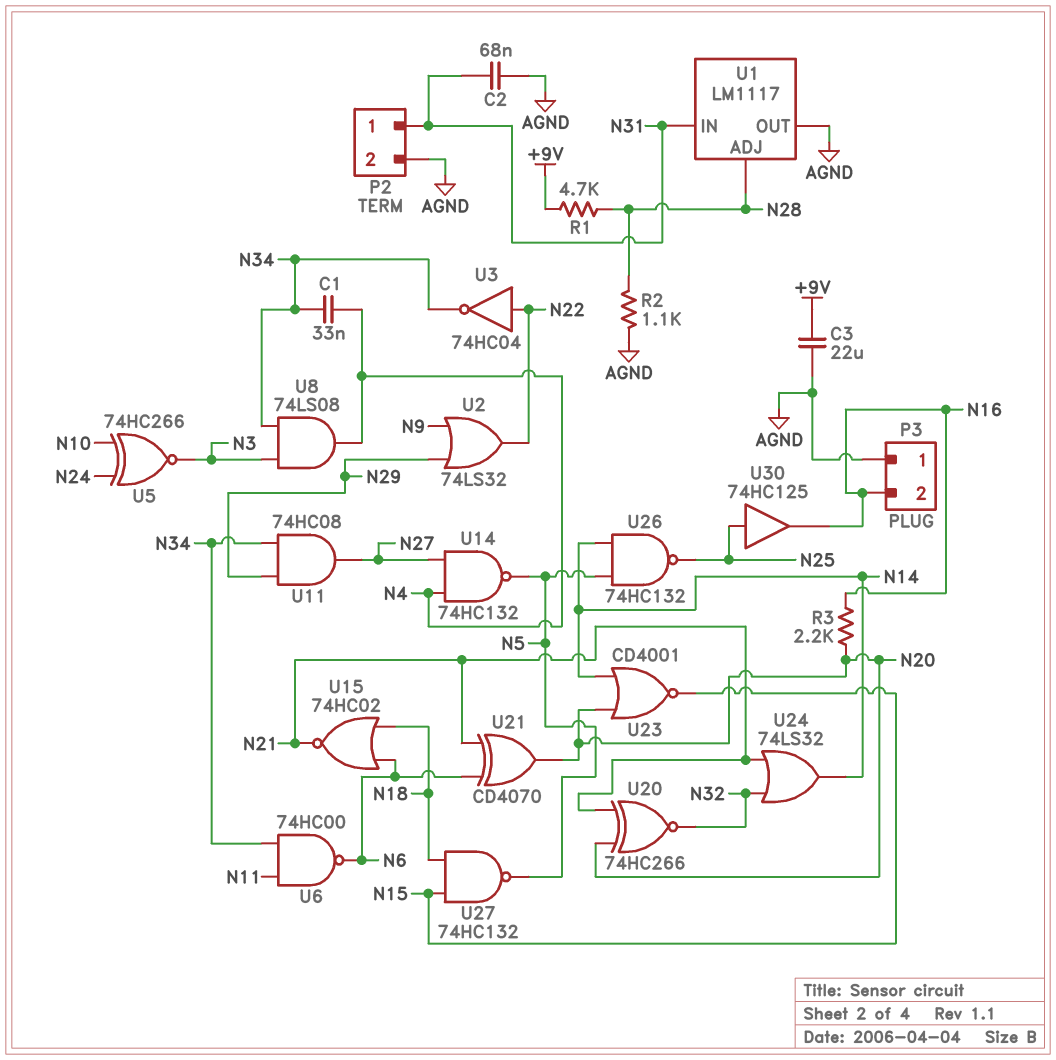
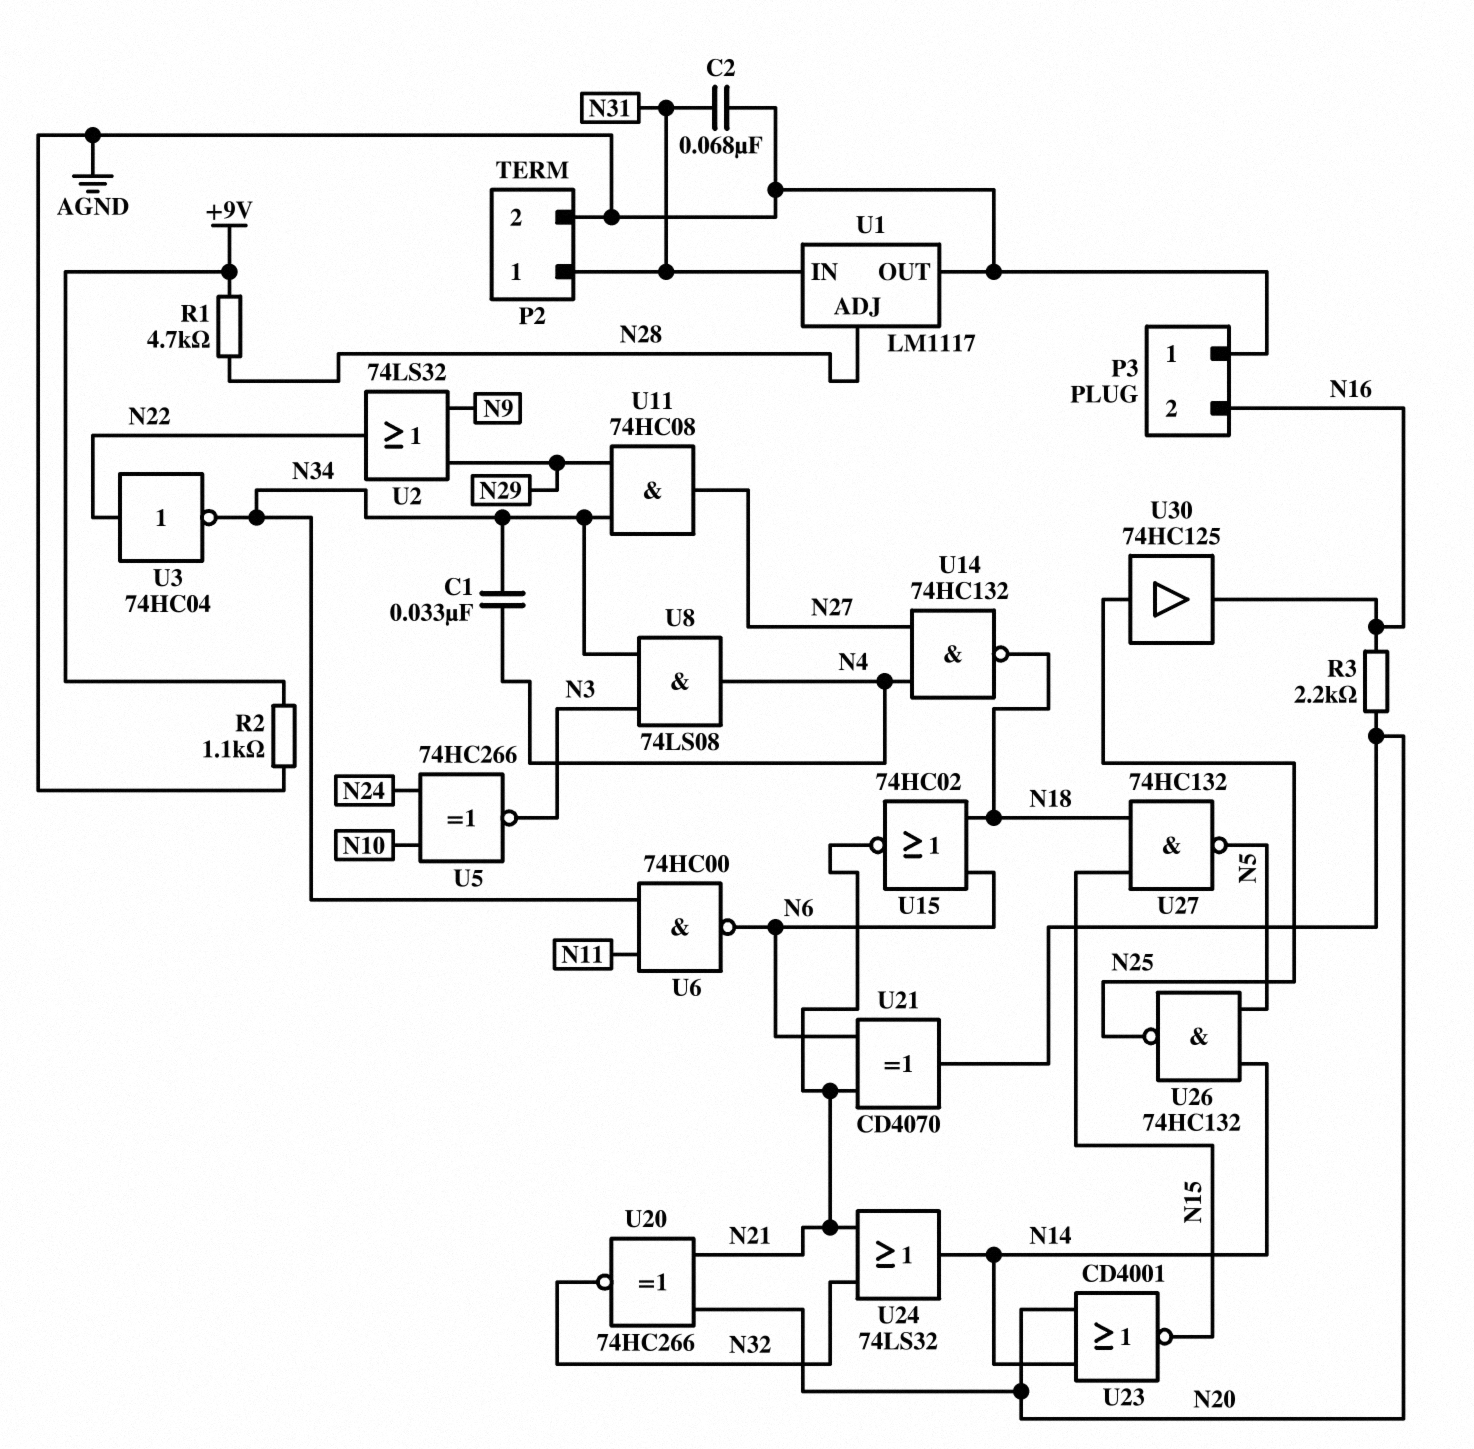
C3: 22uF (+9V, AGND) -> none
R2: 1.1k (AGND, N28) -> 1.1k (+9V, AGND)
U14: NAND 74HC132 (in N4, in N27, out N5) -> NAND 74HC132 (in N4, in N27, out N18)

